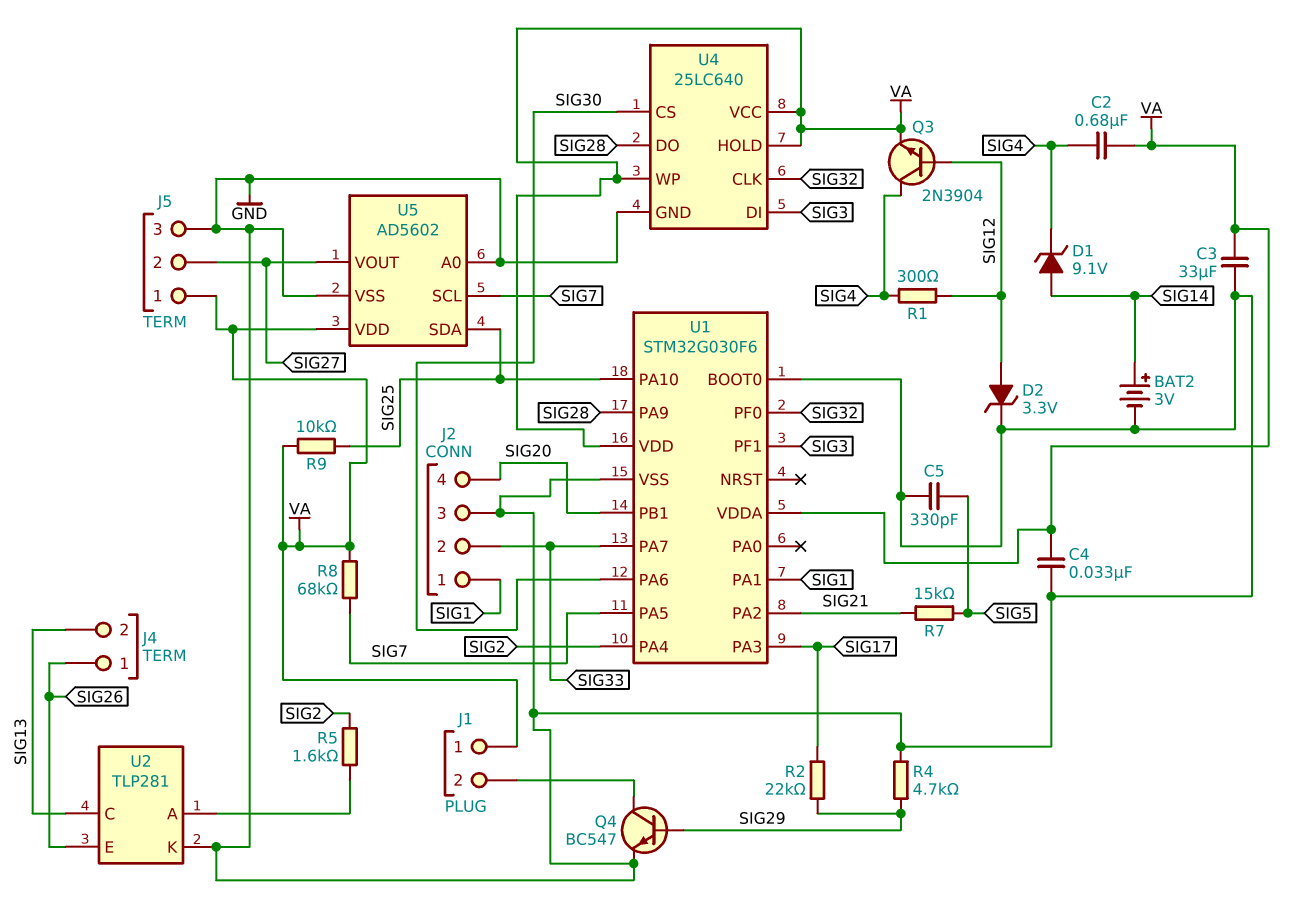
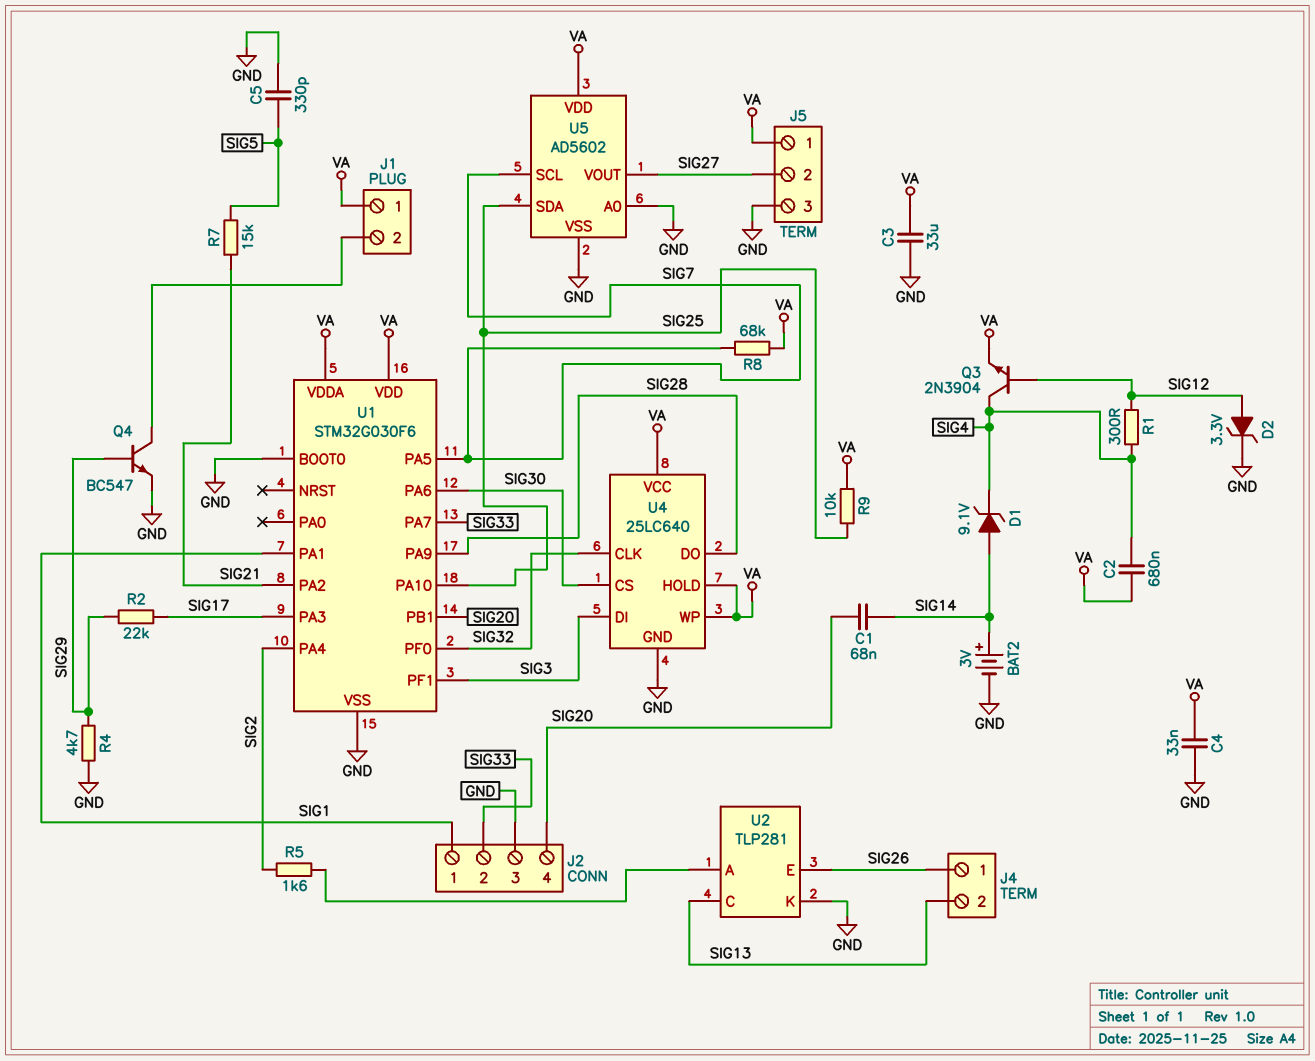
C1: none -> 68nF (SIG14, SIG20)

